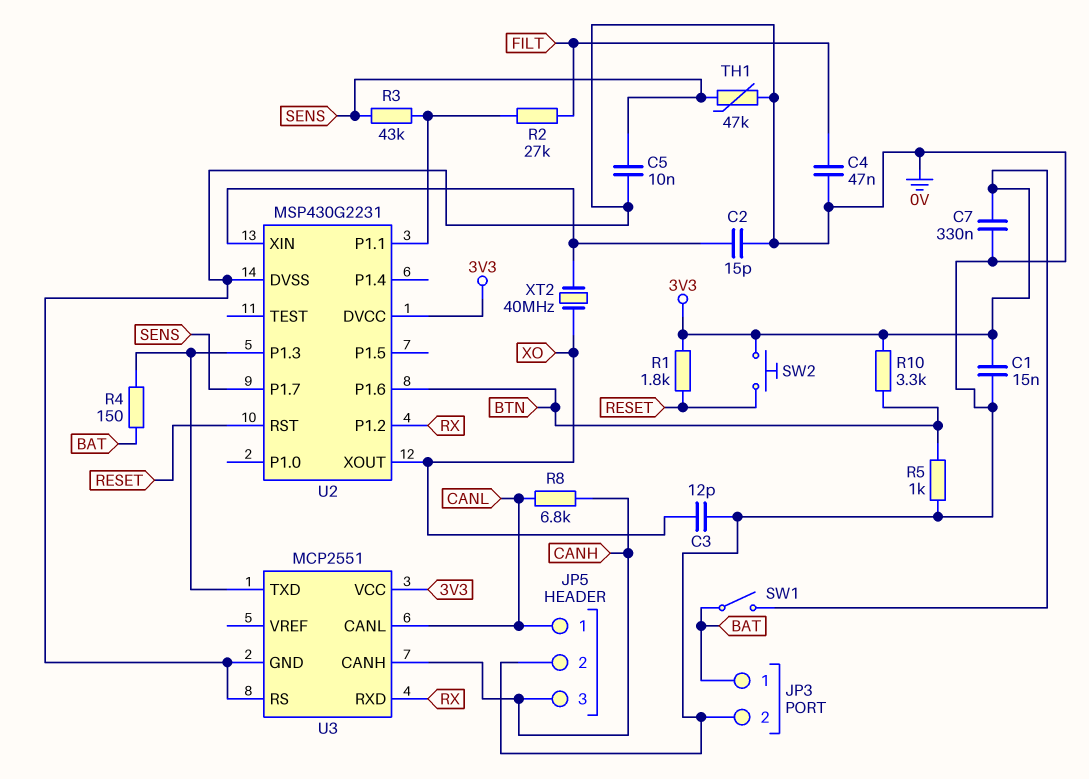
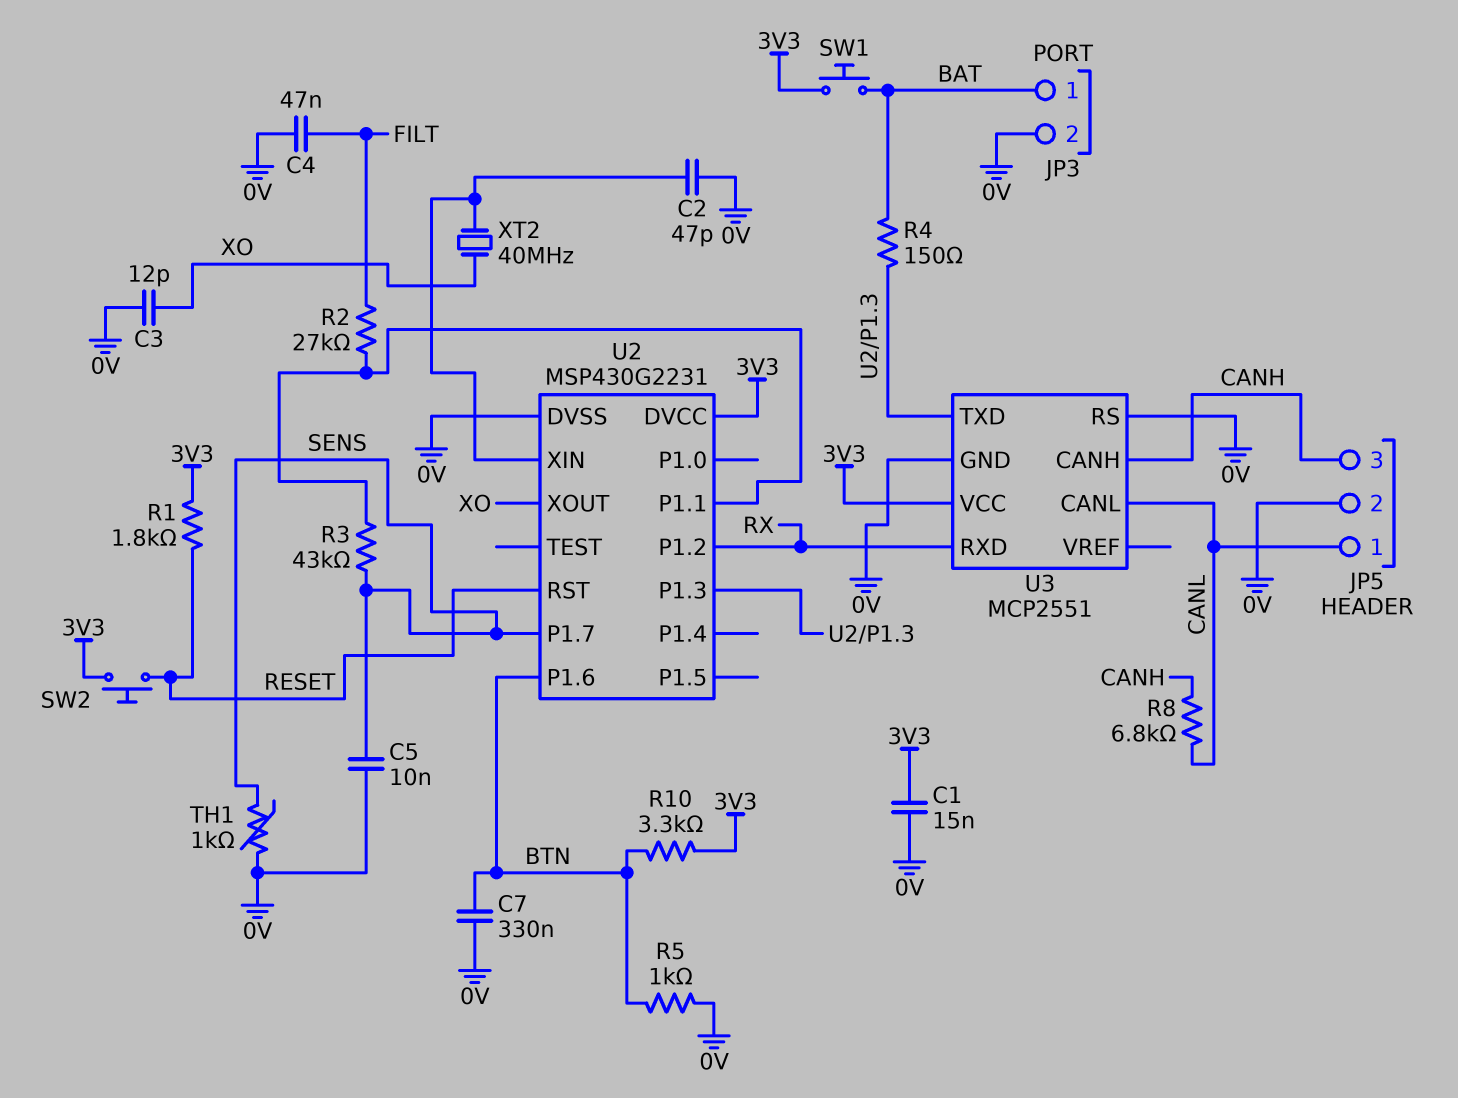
C2: 15pF (0V, U2/XIN) -> 47pF (0V, U2/XIN)
C7: 330nF (0V, 3V3) -> 330nF (0V, BTN)
SW1: switch (3V3, BAT) -> button (3V3, BAT)
TH1: 47k (0V, SENS) -> 1k (0V, SENS)

